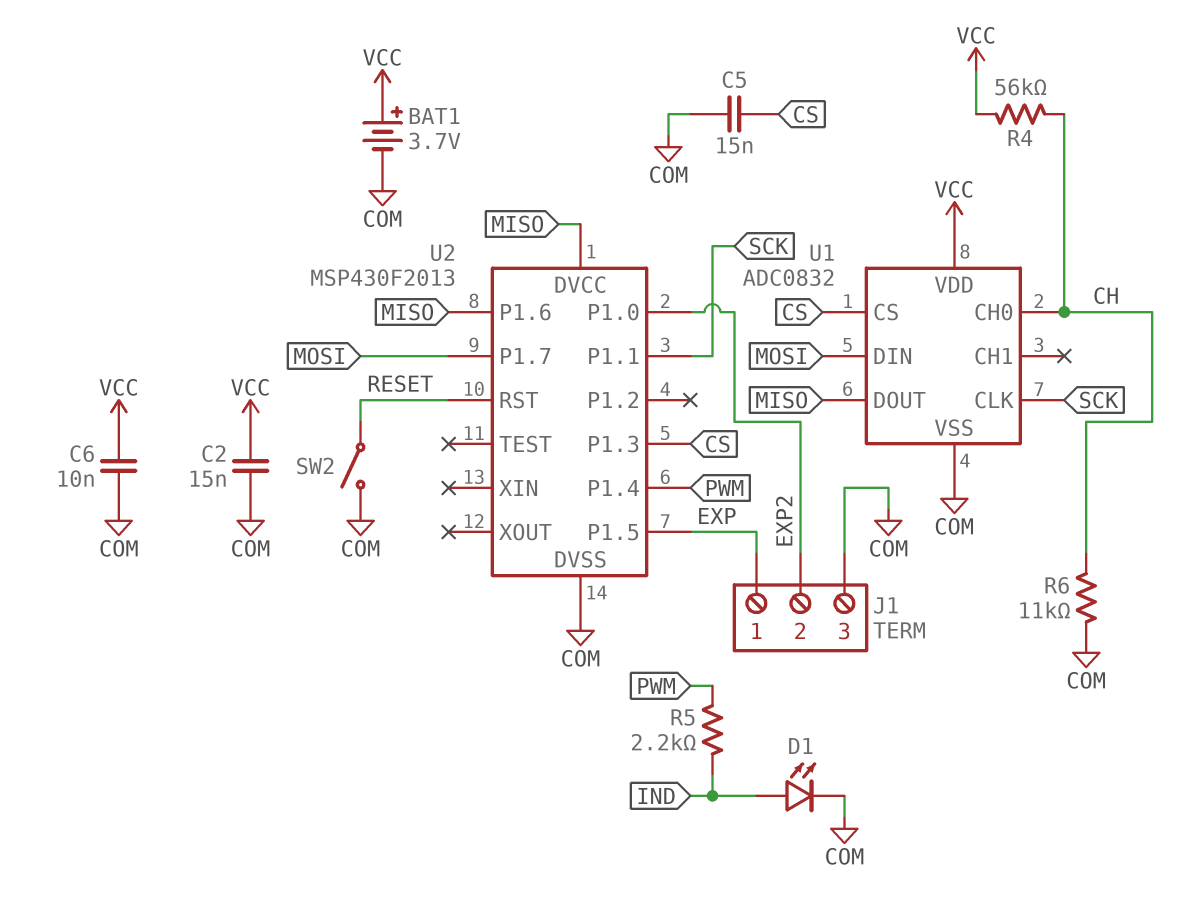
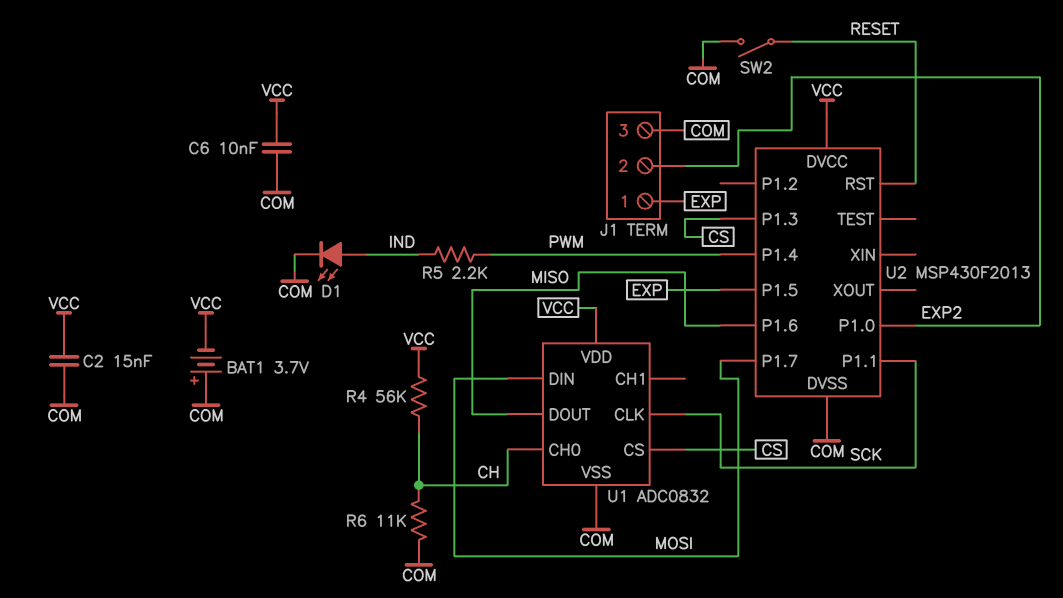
BAT1: 3.7V (plus VCC, minus COM) -> 3.7V (plus COM, minus VCC)
C5: 15nF (COM, CS) -> none
U2 pin DVCC: MISO -> VCC

